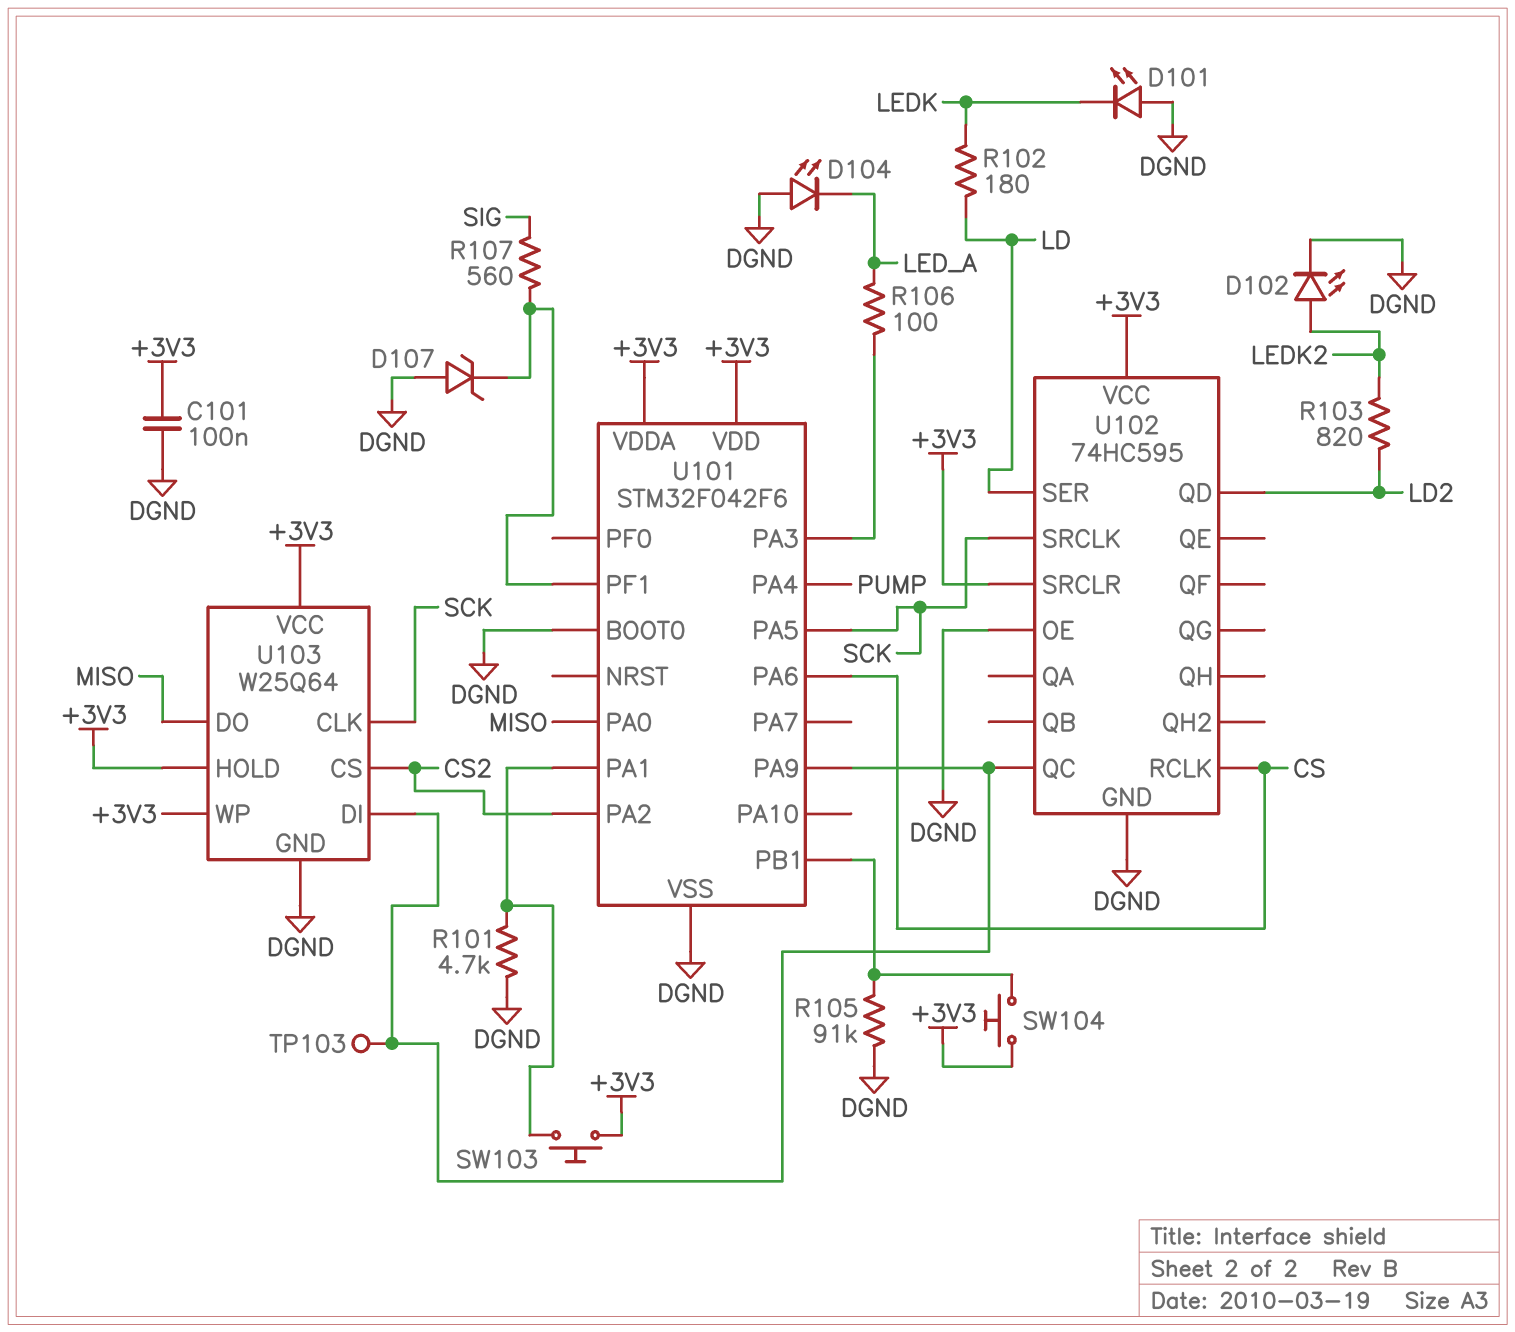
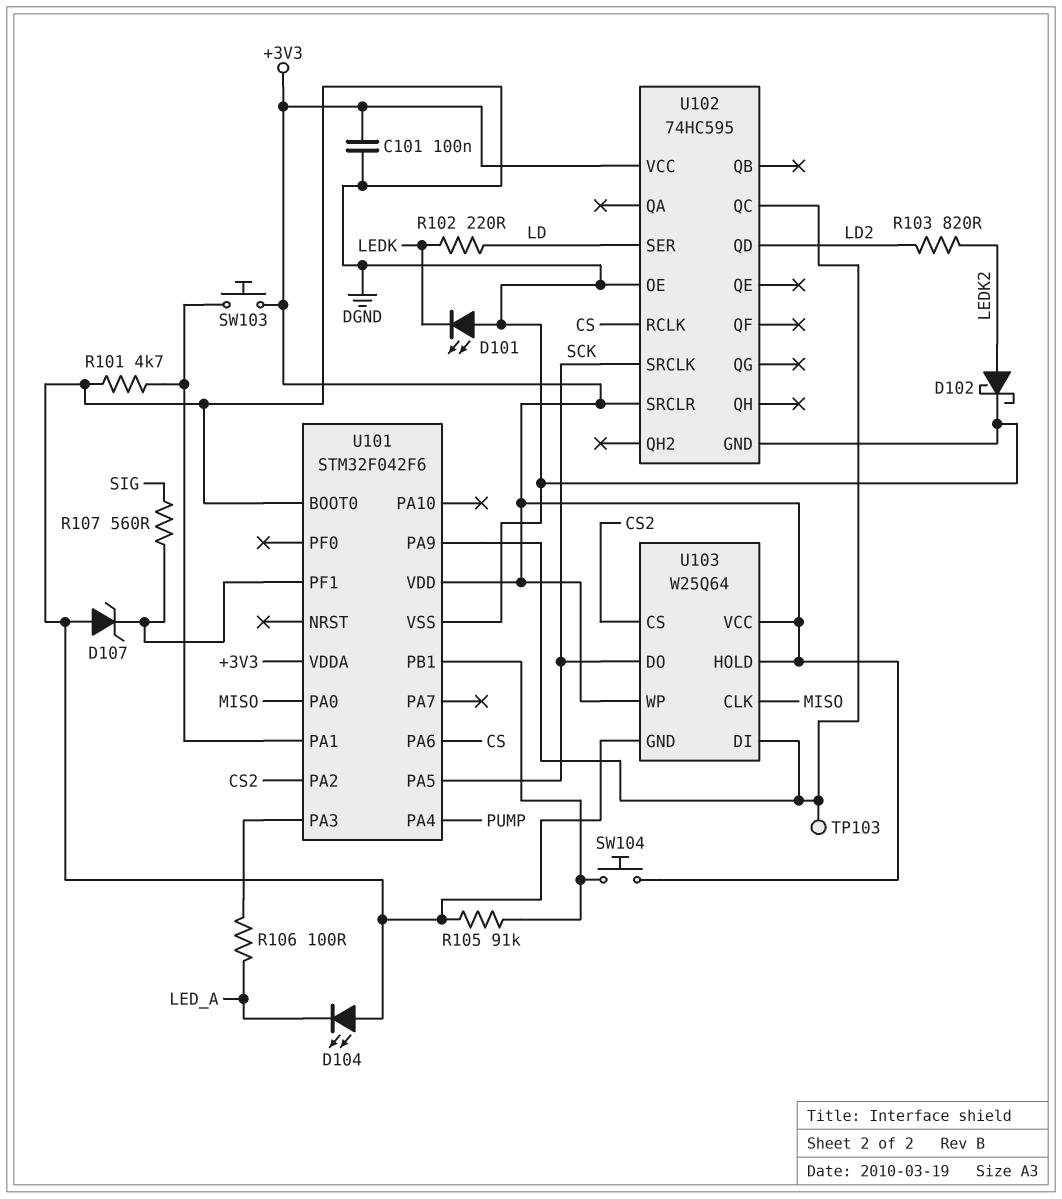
D102: LED (A LEDK2, K DGND) -> schottky (A LEDK2, K DGND)
R102: 180 (LD, LEDK) -> 220 (LD, LEDK)
U103 pin CLK: SCK -> MISO
U103 pin DO: MISO -> SCK

